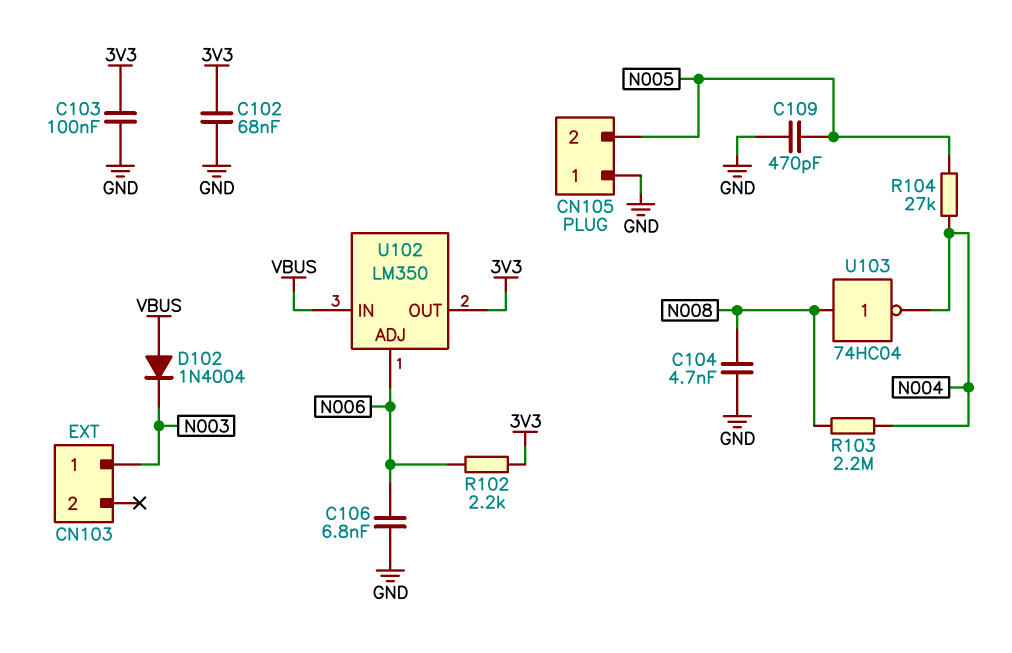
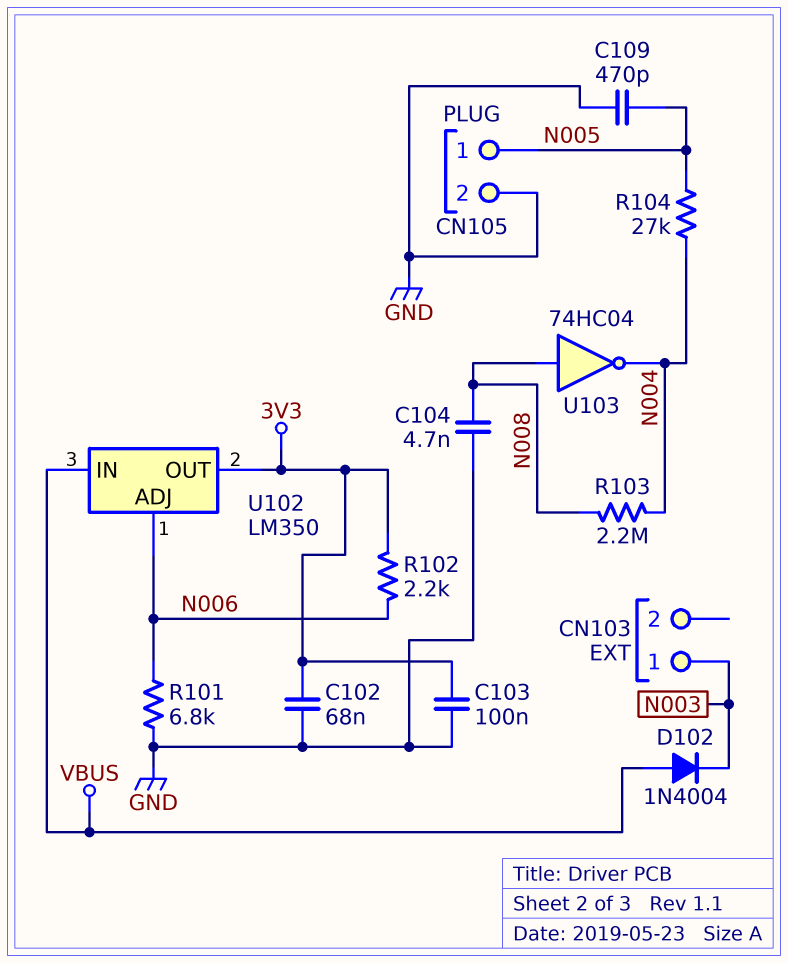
C106: 6.8nF (GND, N006) -> none
CN105 pin 1: GND -> N005
CN105 pin 2: N005 -> GND
R101: none -> 6.8k (GND, N006)

